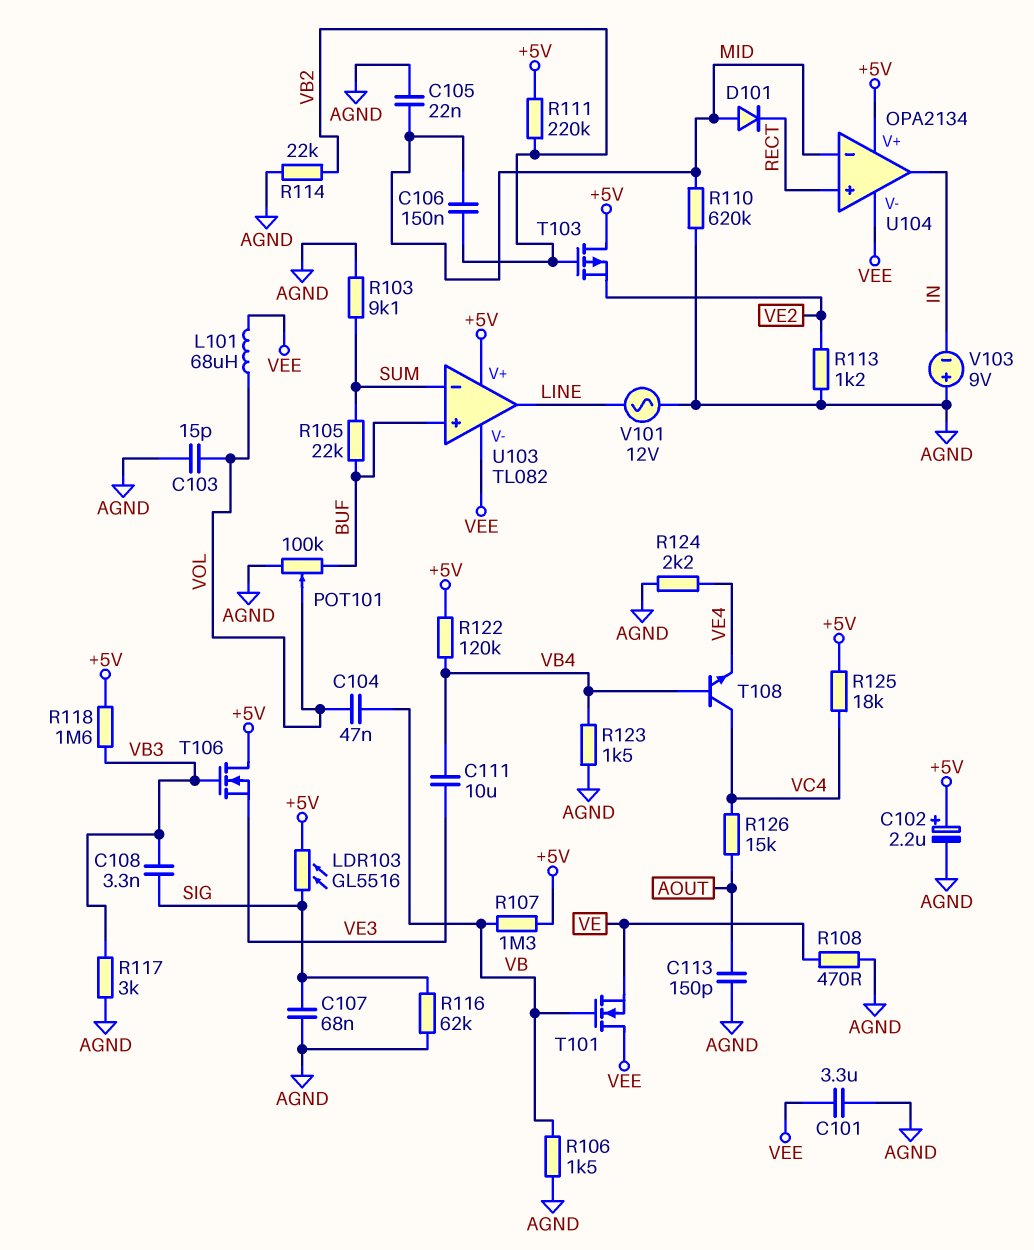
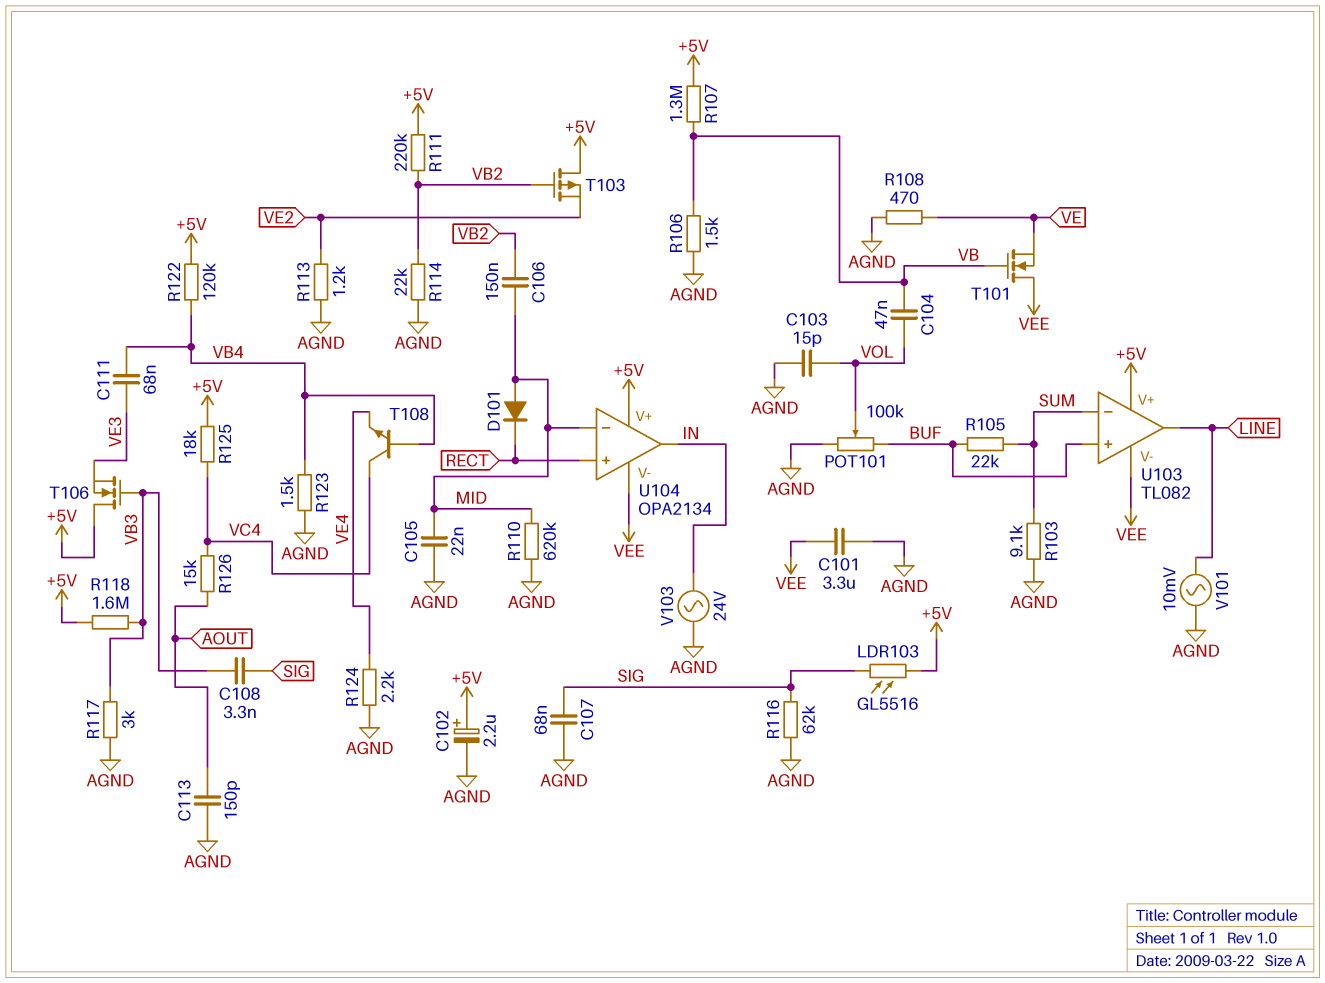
C111: 10uF (VB4, VE3) -> 68nF (VB4, VE3)
L101: 68uH (VEE, VOL) -> none
V101: AC 12V (AGND, LINE) -> AC 10mV (AGND, LINE)
V103: 9V (plus AGND, minus IN) -> AC 24V (AGND, IN)

